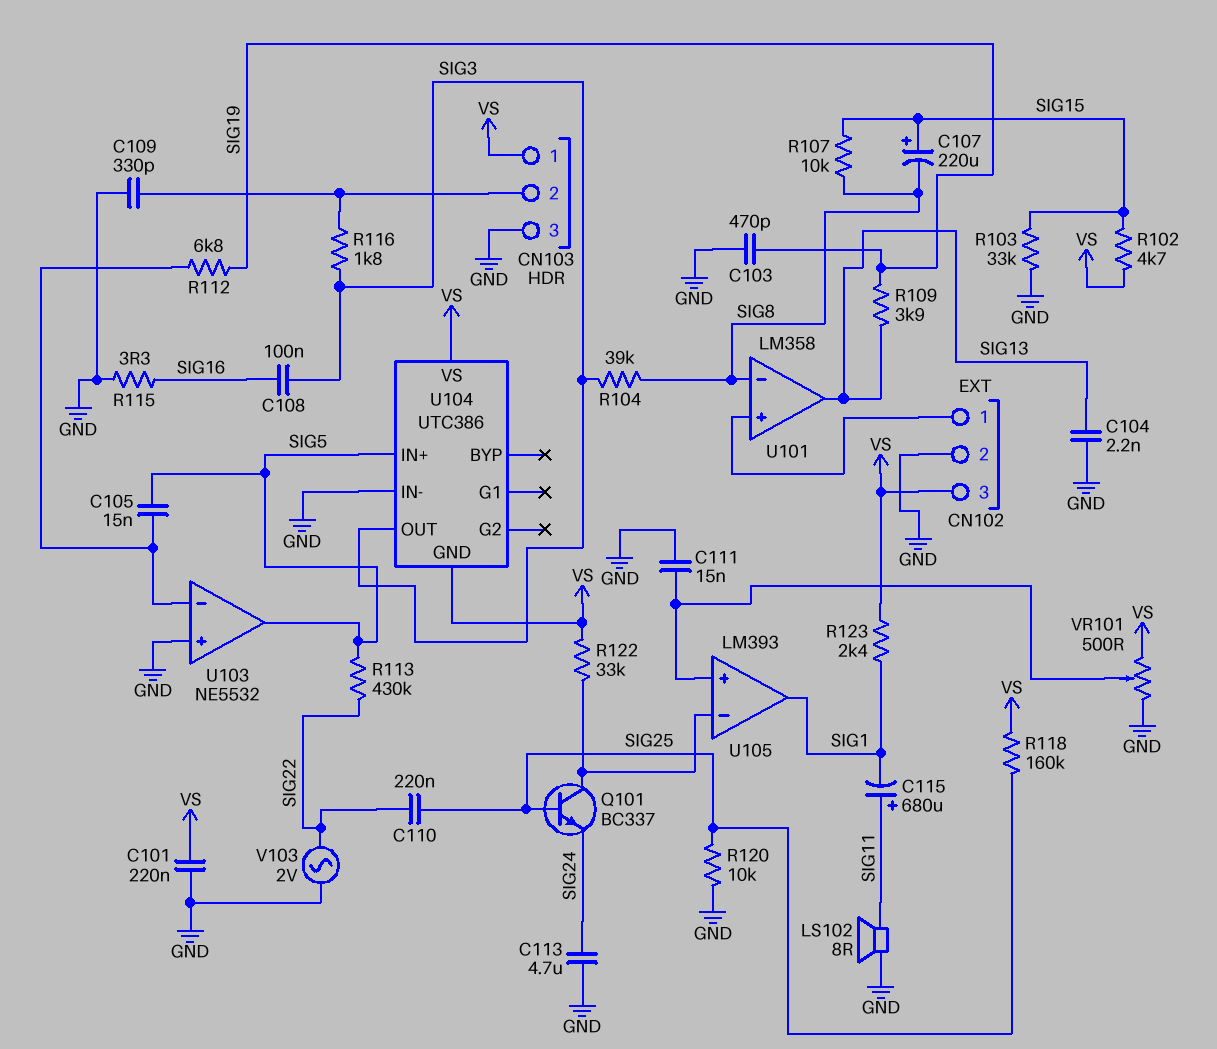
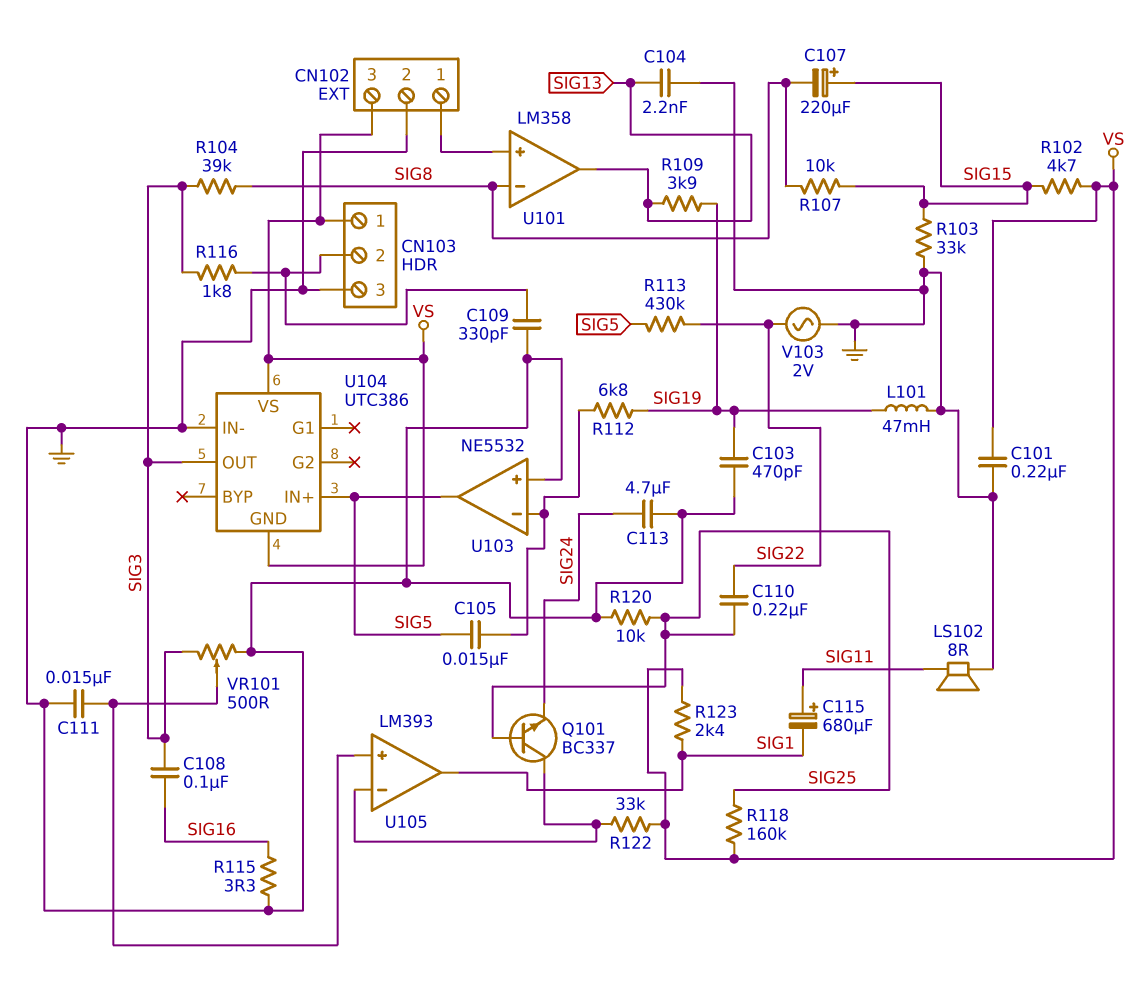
L101: none -> 47mH (GND, SIG19)
VR101: 500 (GND, VS, wiper U105/in+) -> 500 (GND, SIG3, wiper U105/in+)

